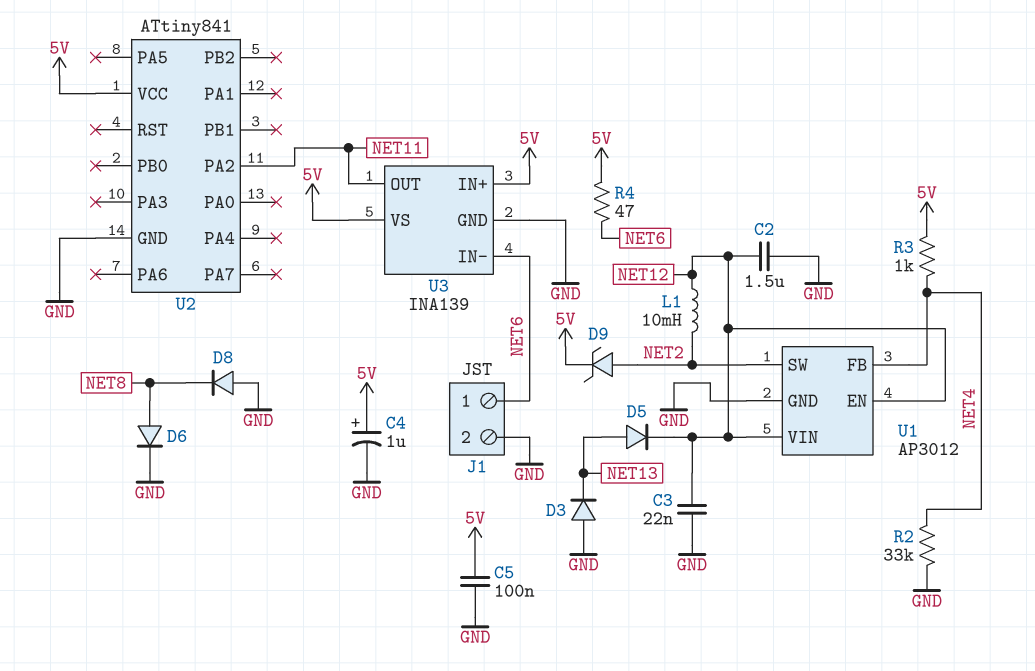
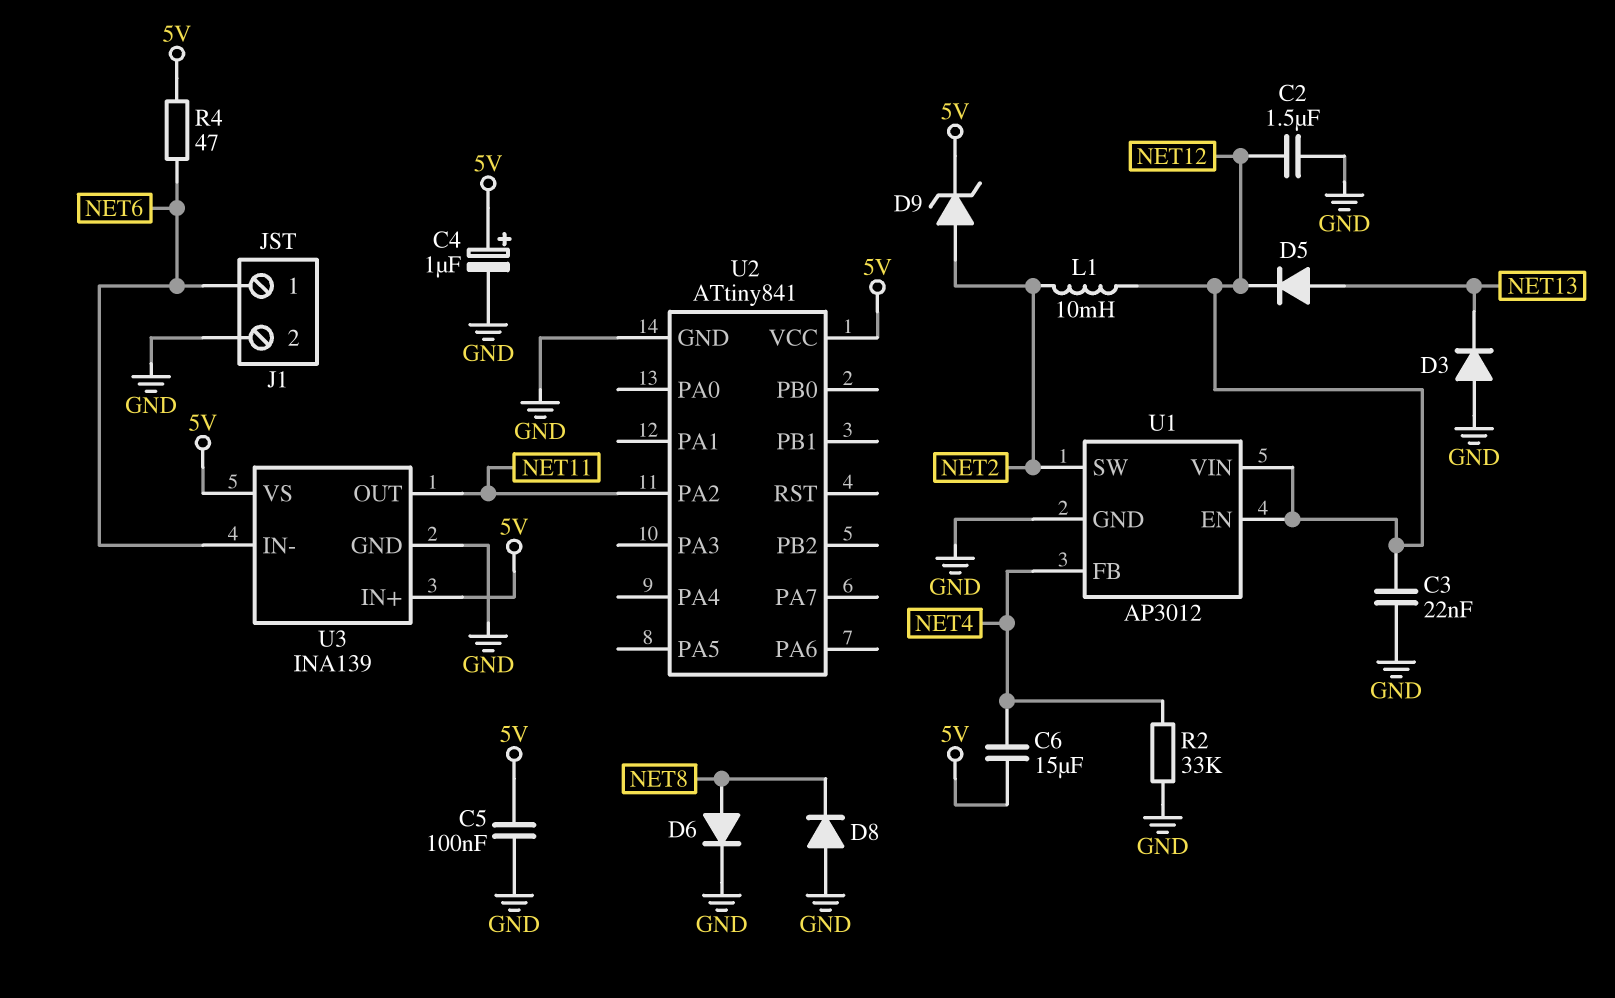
C6: none -> 15uF (5V, NET4)
R3: 1k (5V, NET4) -> none

